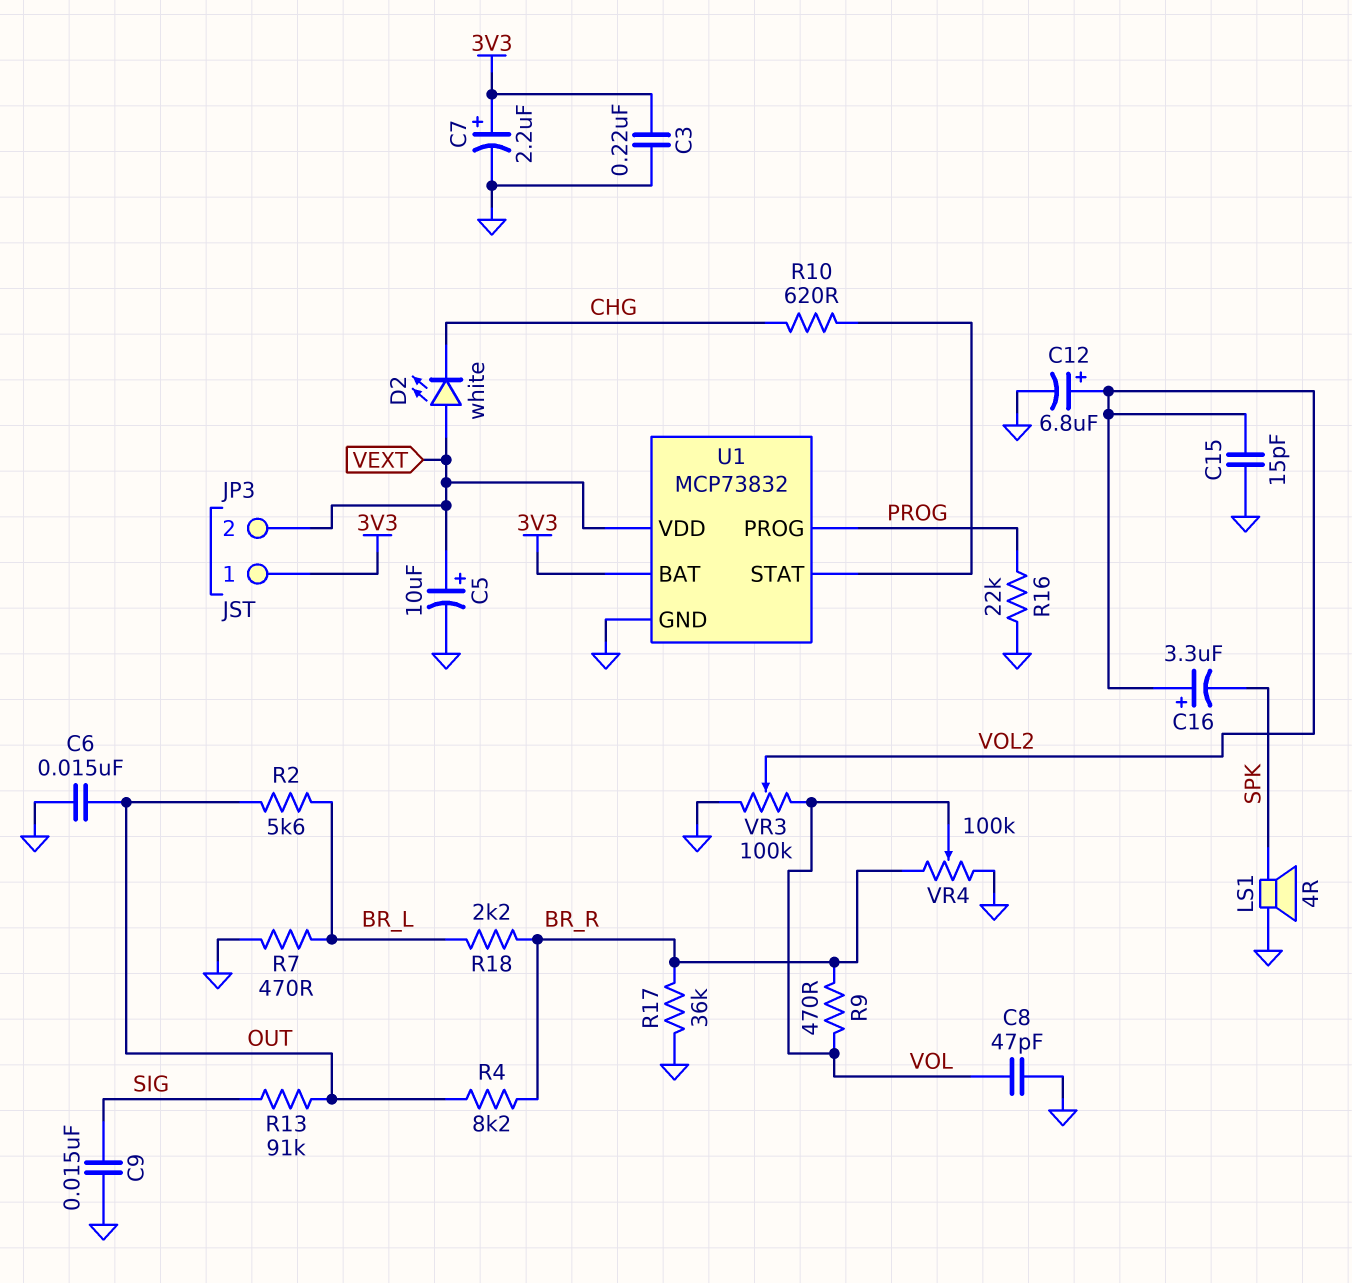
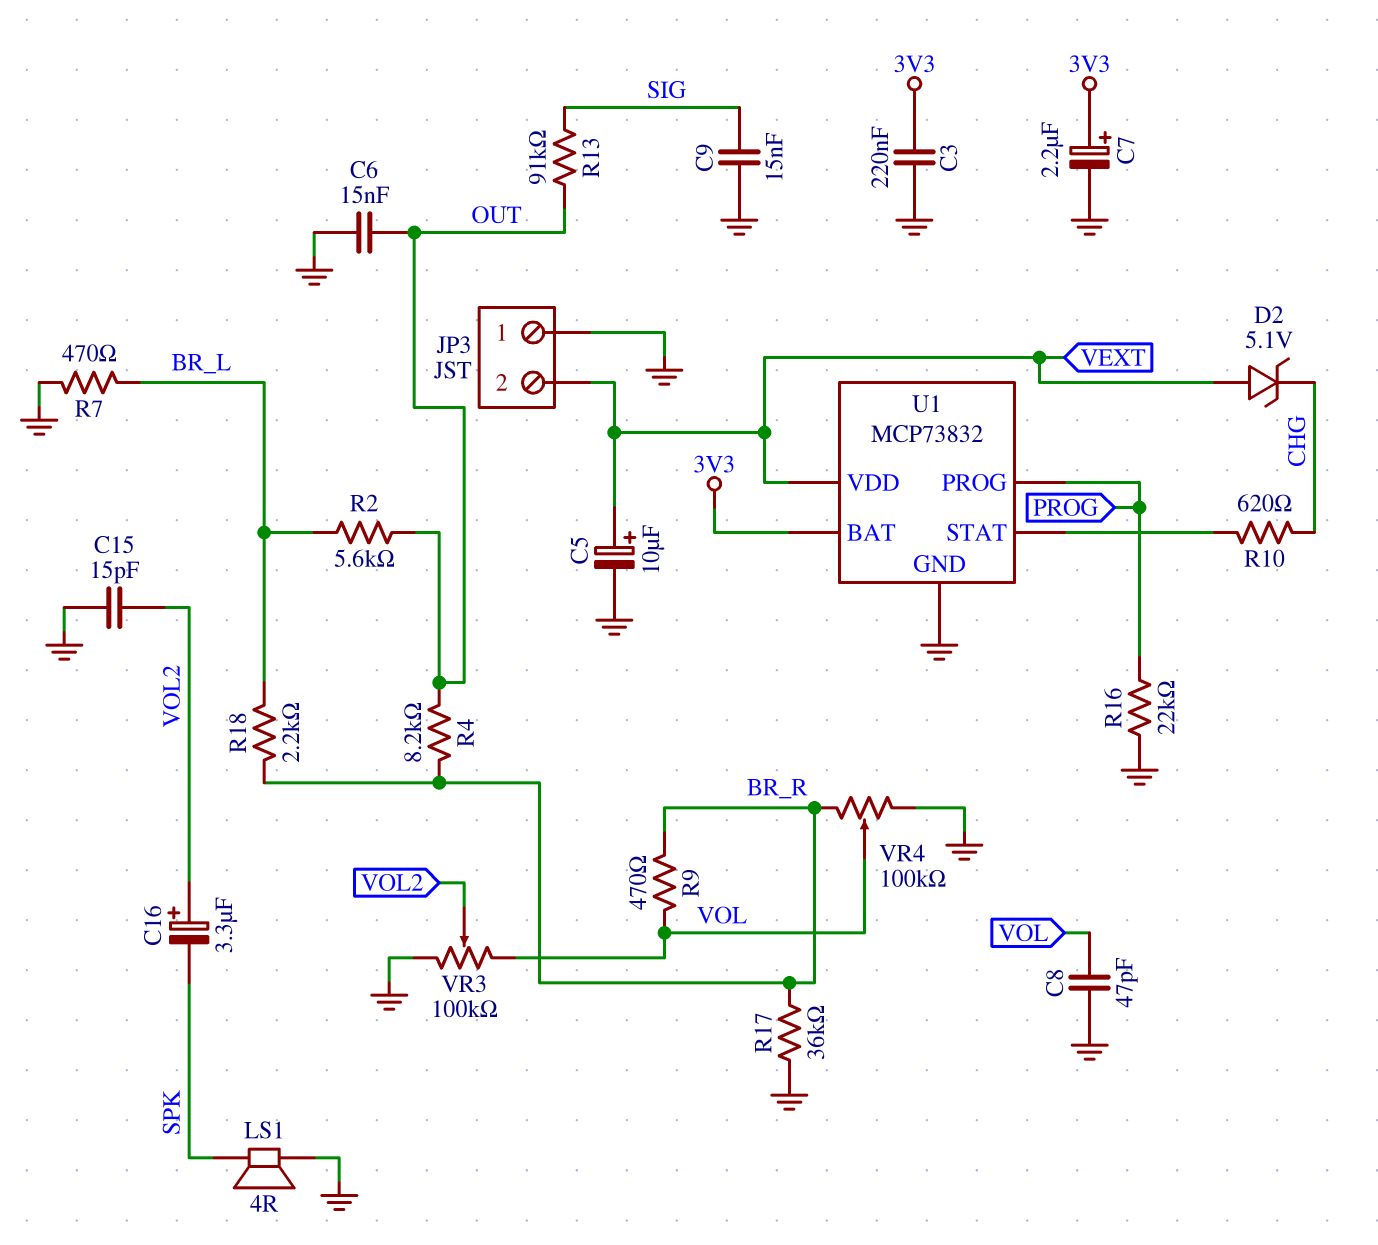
C12: 6.8uF (plus VOL2, minus GND) -> none
D2: LED white (A VEXT, K CHG) -> zener 5.1V (A VEXT, K CHG)
JP3 pin 1: 3V3 -> GND

